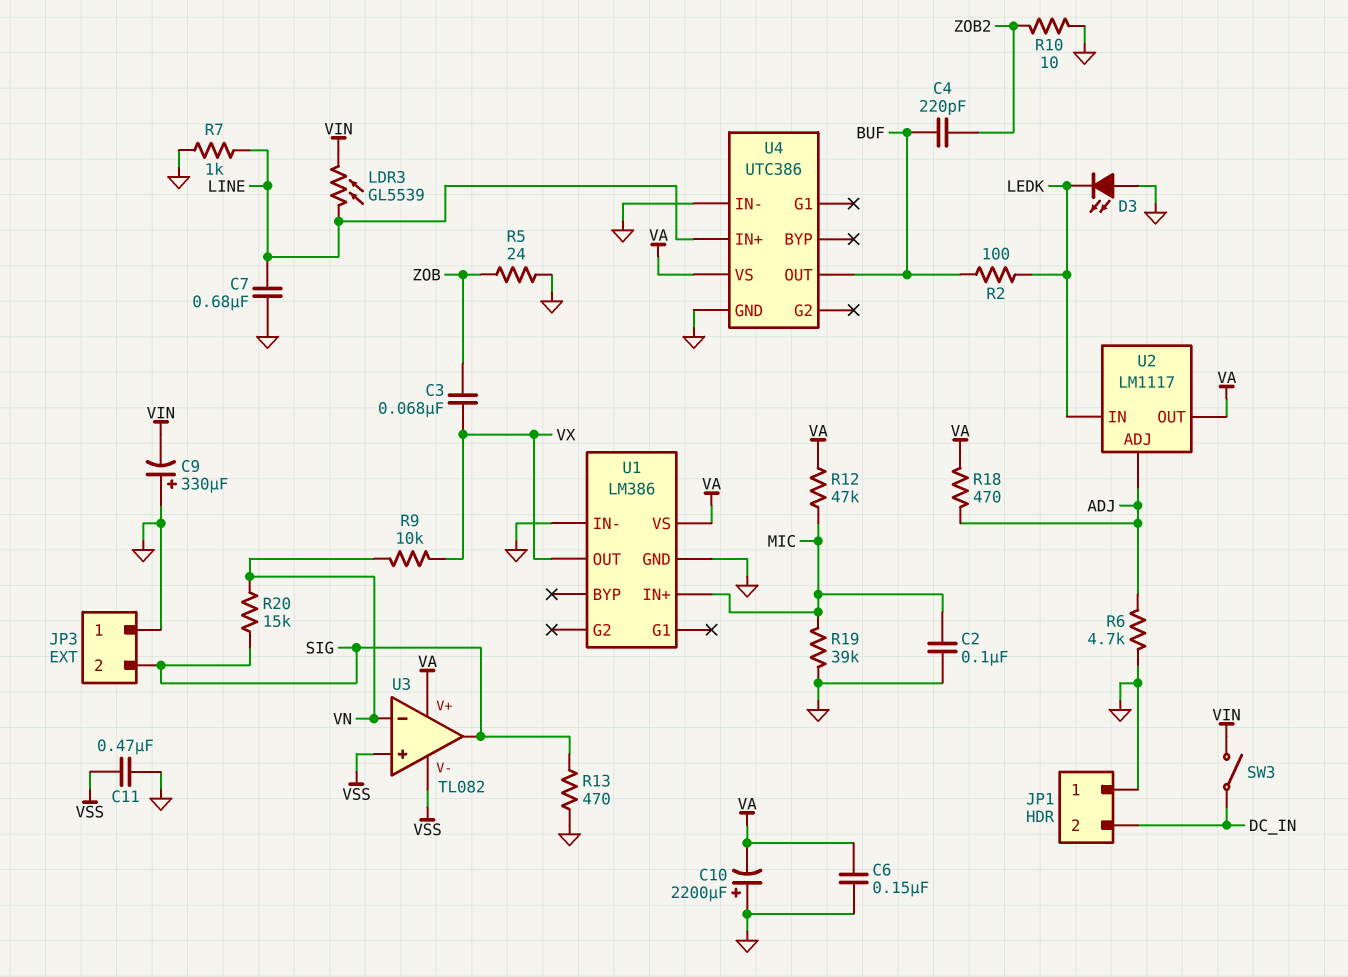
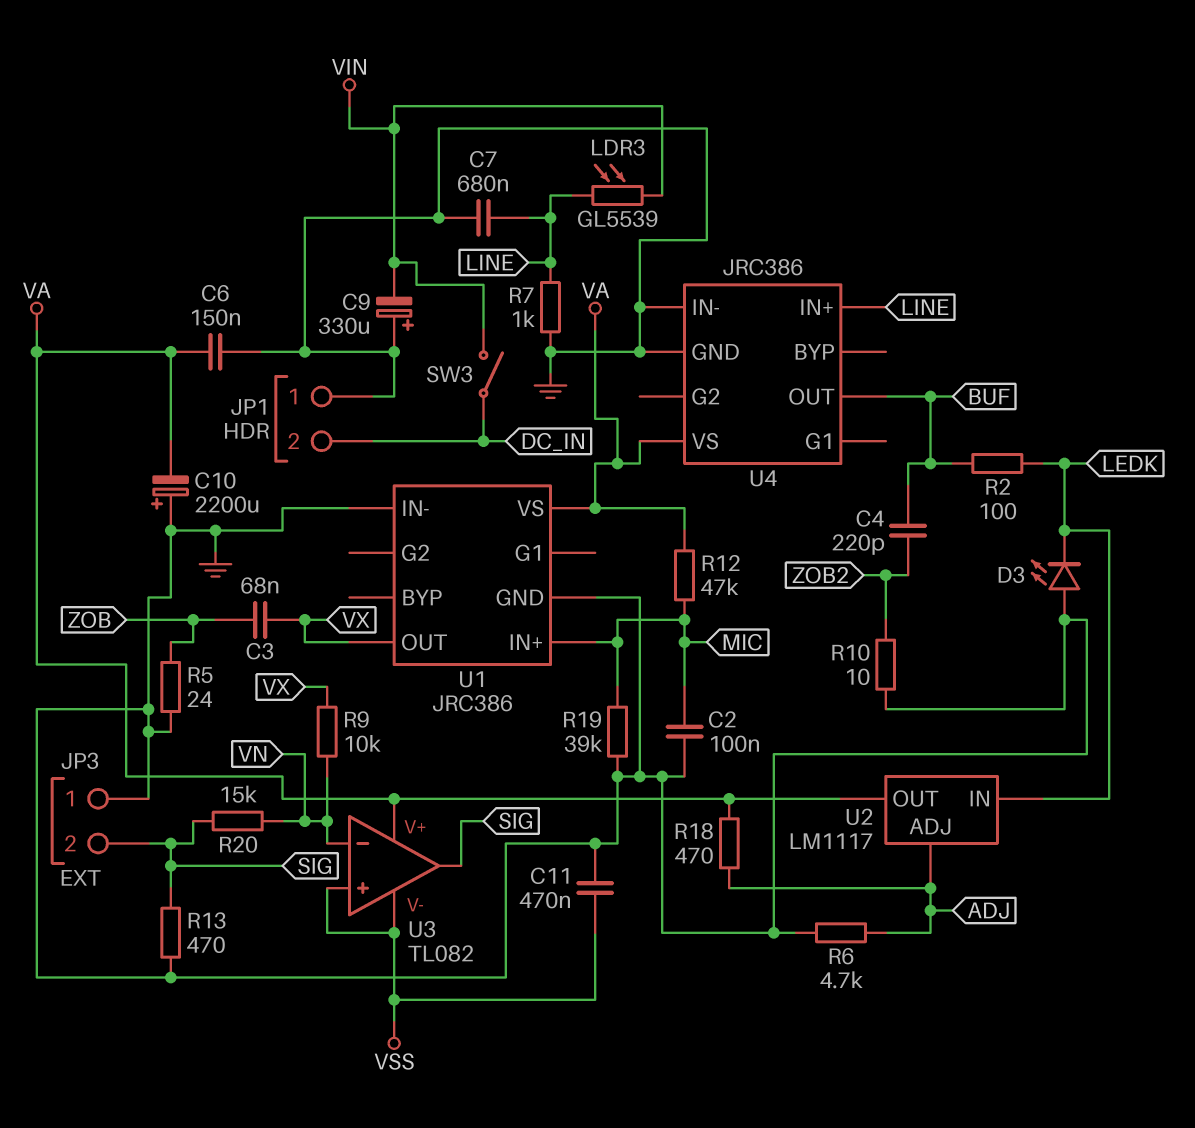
U1: LM386 -> JRC386
U4: UTC386 -> JRC386

